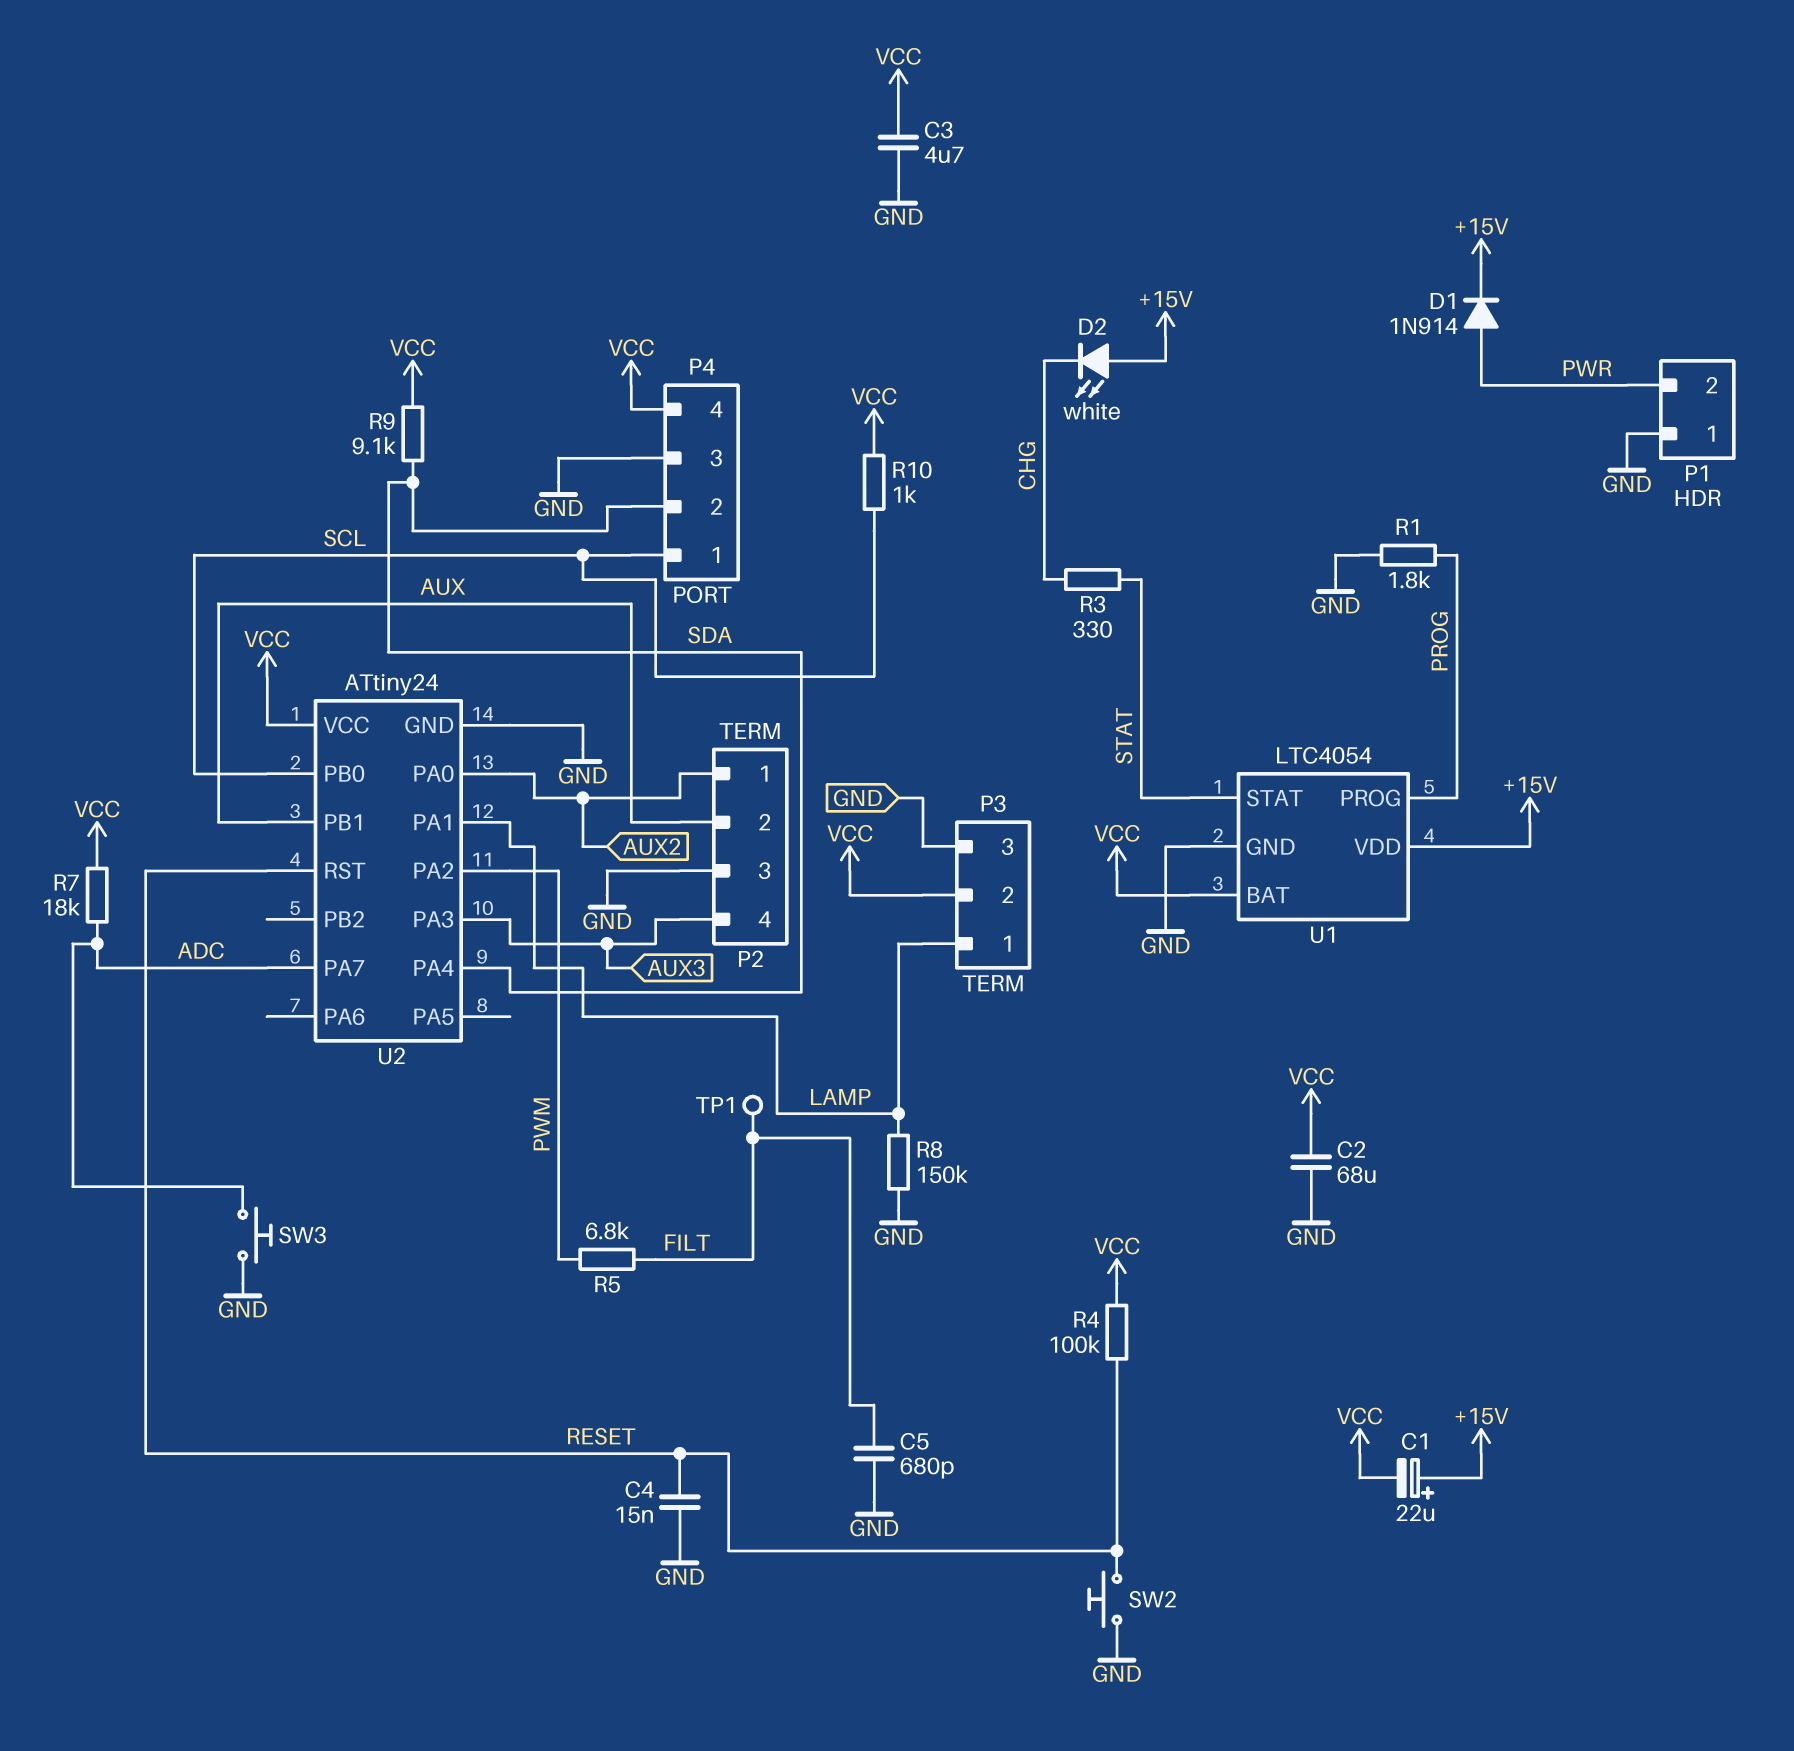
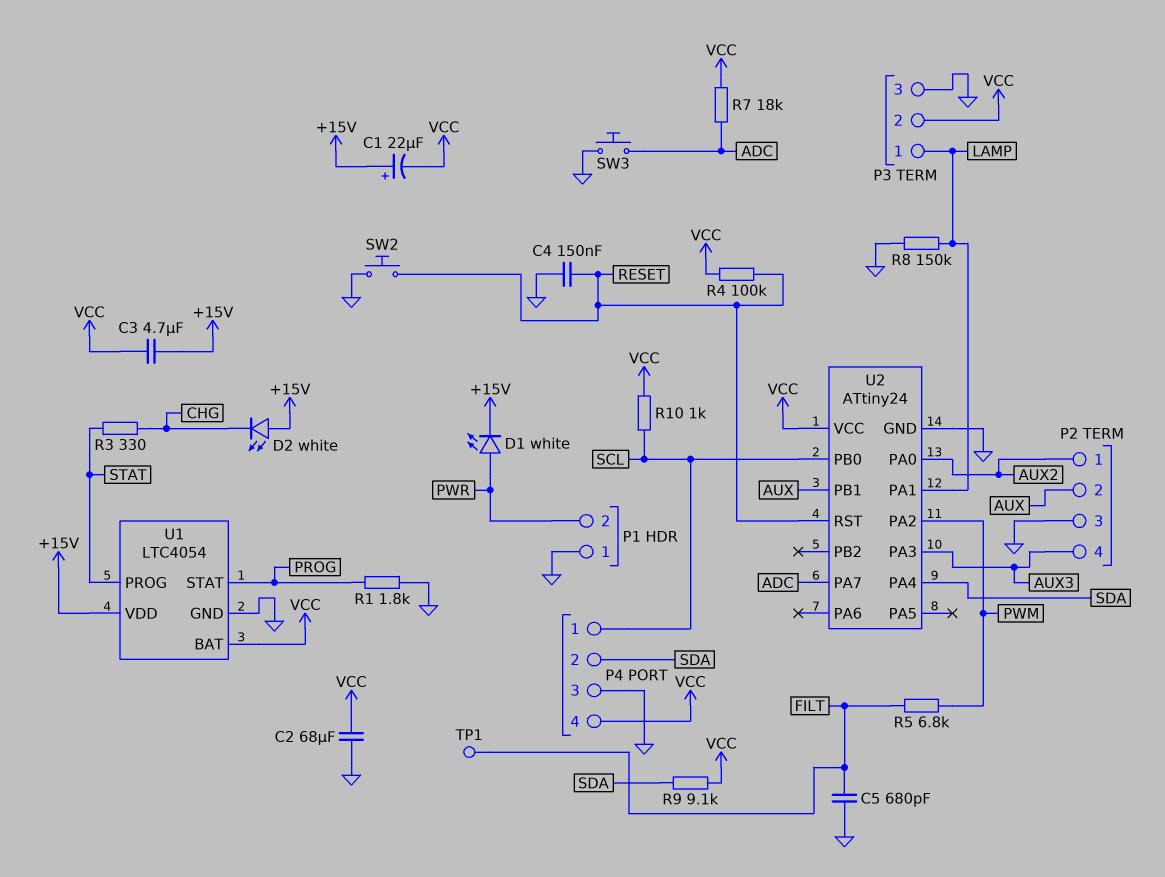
C3: 4.7uF (GND, VCC) -> 4.7uF (+15V, VCC)
C4: 15nF (GND, RESET) -> 150nF (GND, RESET)
D1: diode 1N914 (A PWR, K +15V) -> LED white (A PWR, K +15V)
U1 pin PROG: PROG -> STAT
U1 pin STAT: STAT -> PROG

